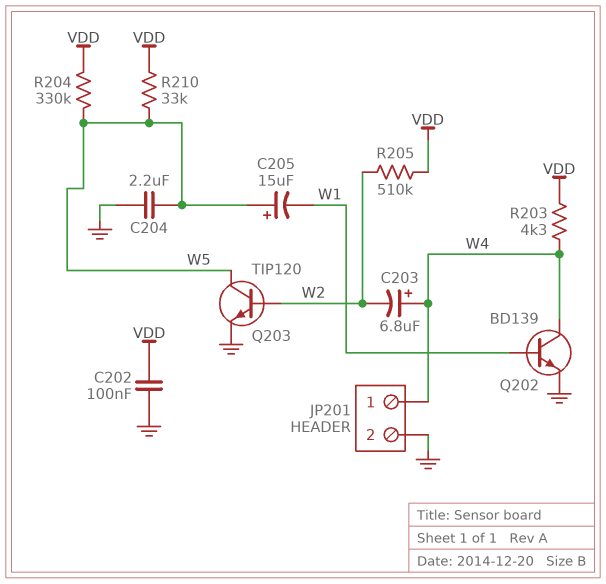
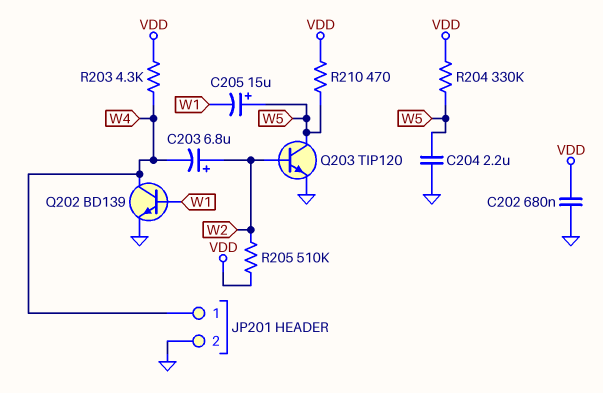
C202: 100nF (GND, VDD) -> 680nF (GND, VDD)
C203: 6.8uF (plus W4, minus W2) -> 6.8uF (plus W2, minus W4)
R210: 33k (VDD, W5) -> 470 (VDD, W5)

